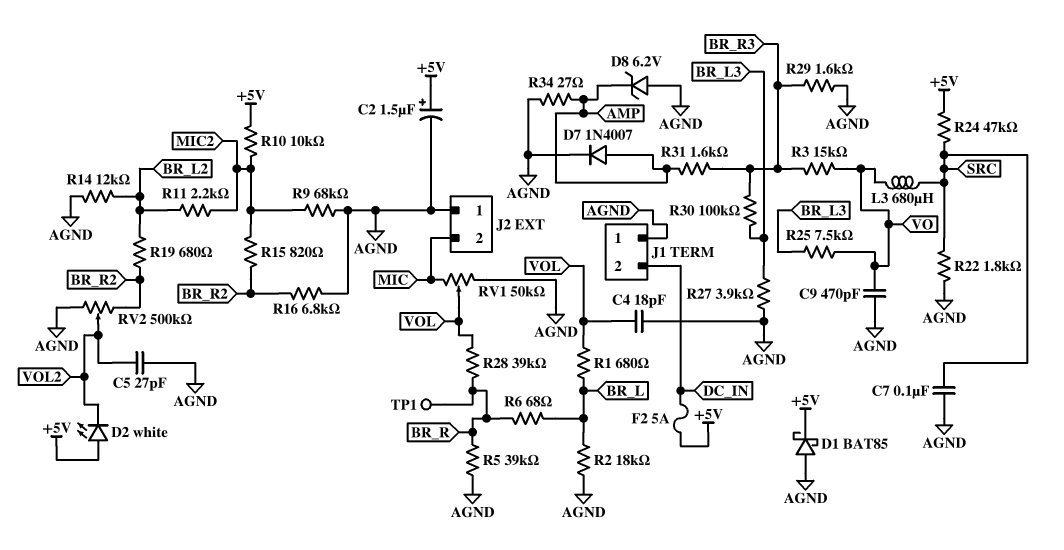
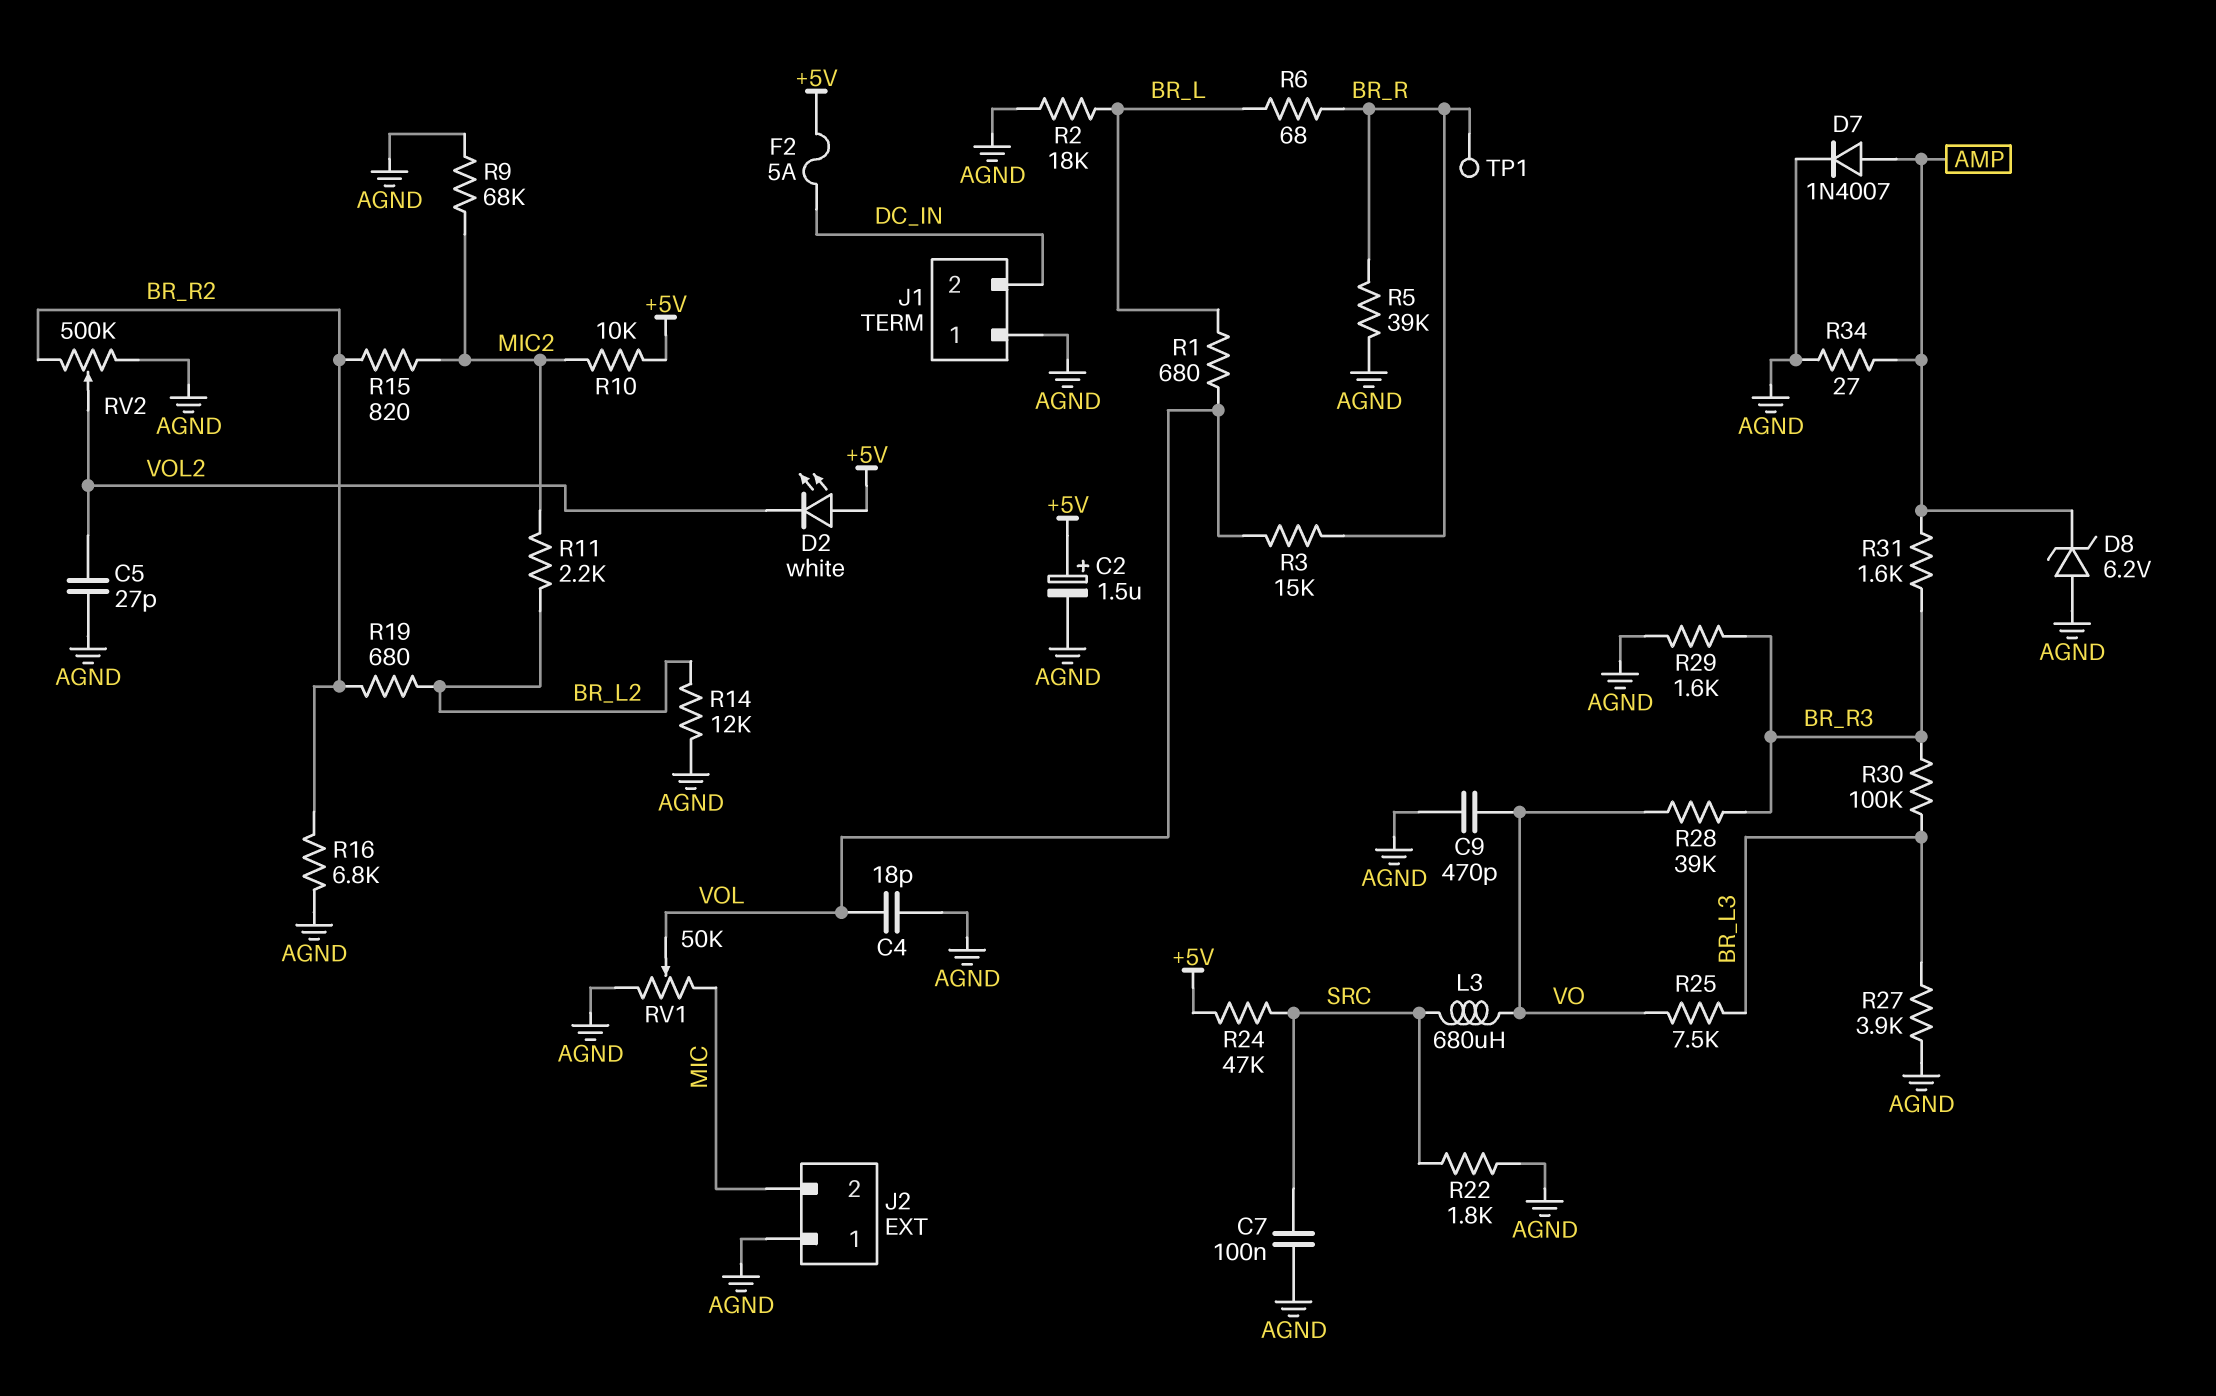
D1: schottky BAT85 (A AGND, K +5V) -> none
R3: 15k (BR_R3, VO) -> 15k (BR_R, VOL)
R28: 39k (BR_R, VOL) -> 39k (BR_R3, VO)

